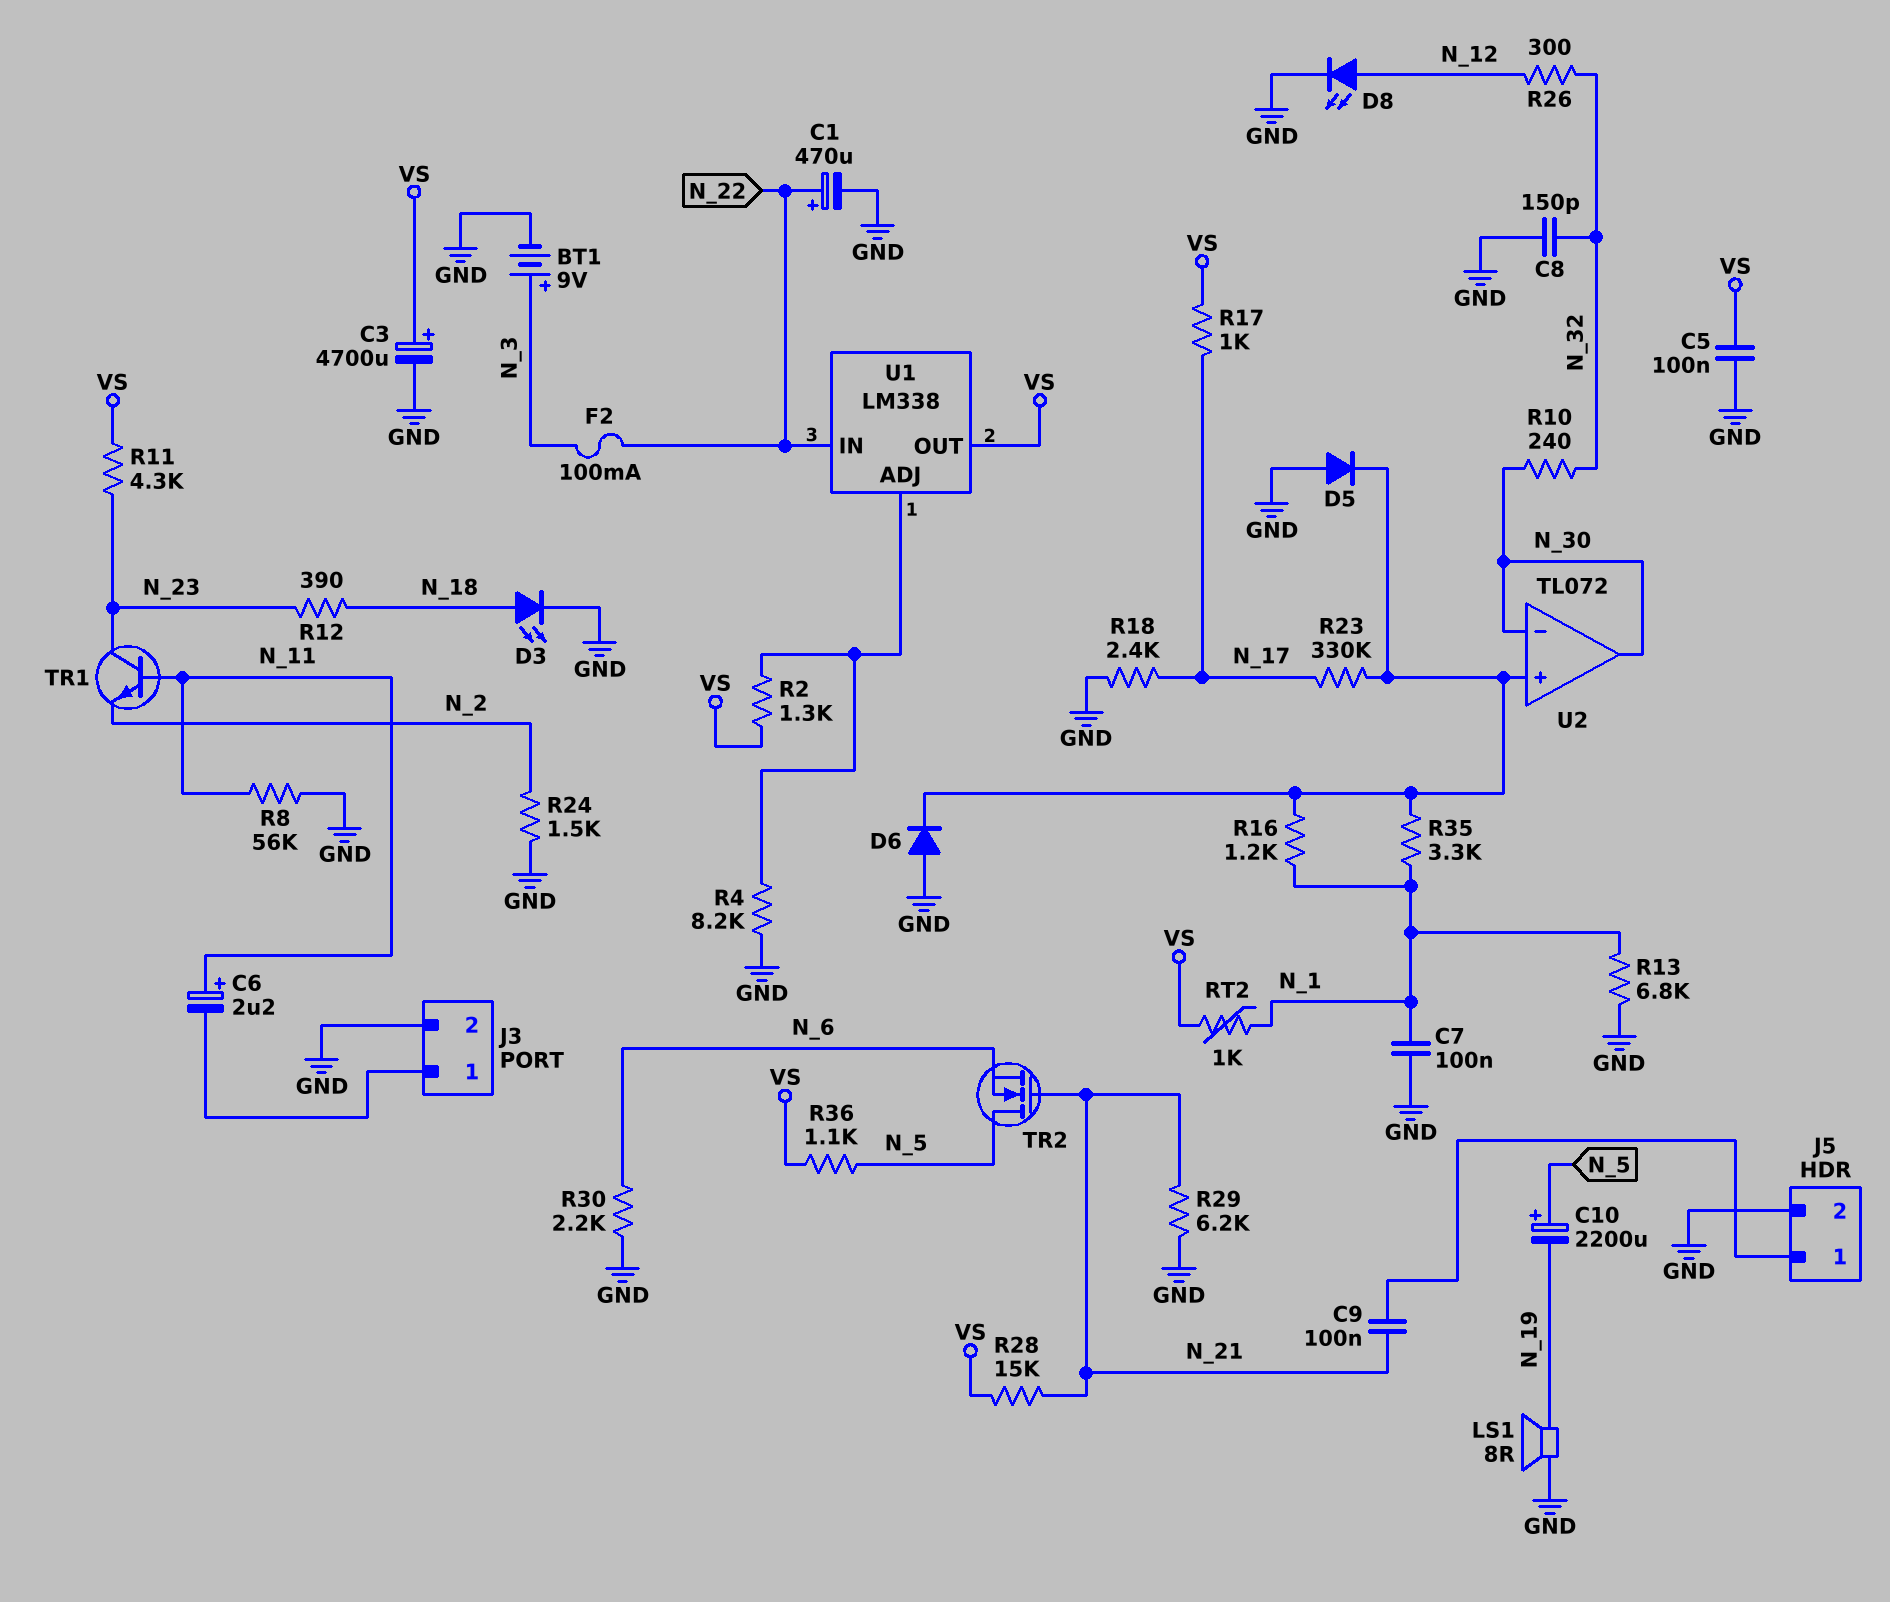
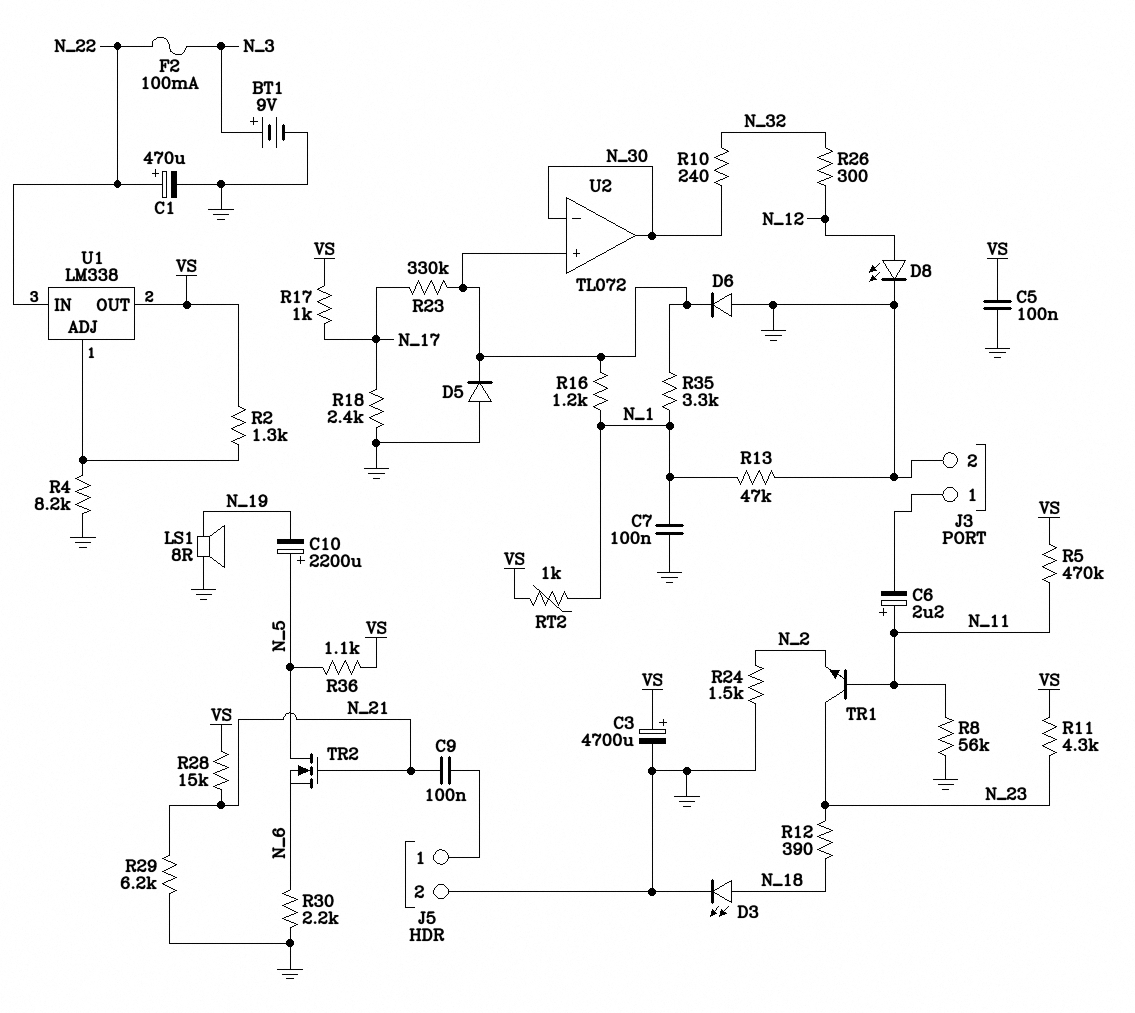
C8: 150pF (GND, N_32) -> none
R5: none -> 470k (N_11, VS)
R13: 6.8k (GND, N_1) -> 47k (GND, N_1)

